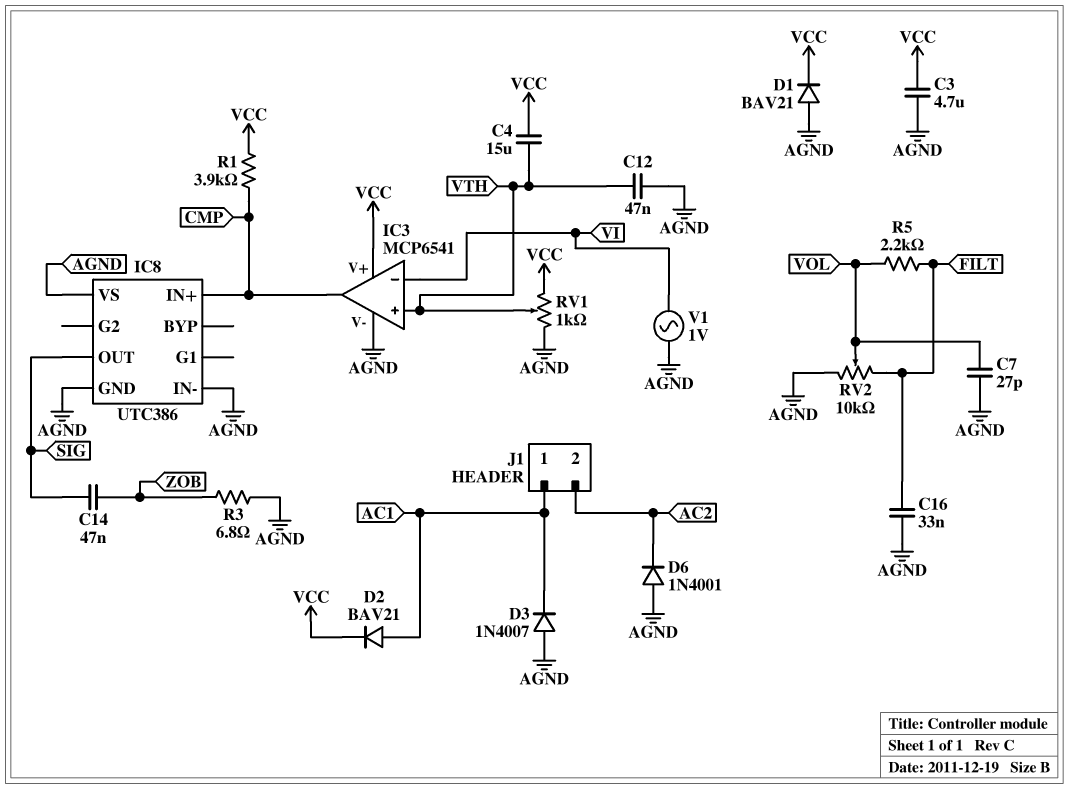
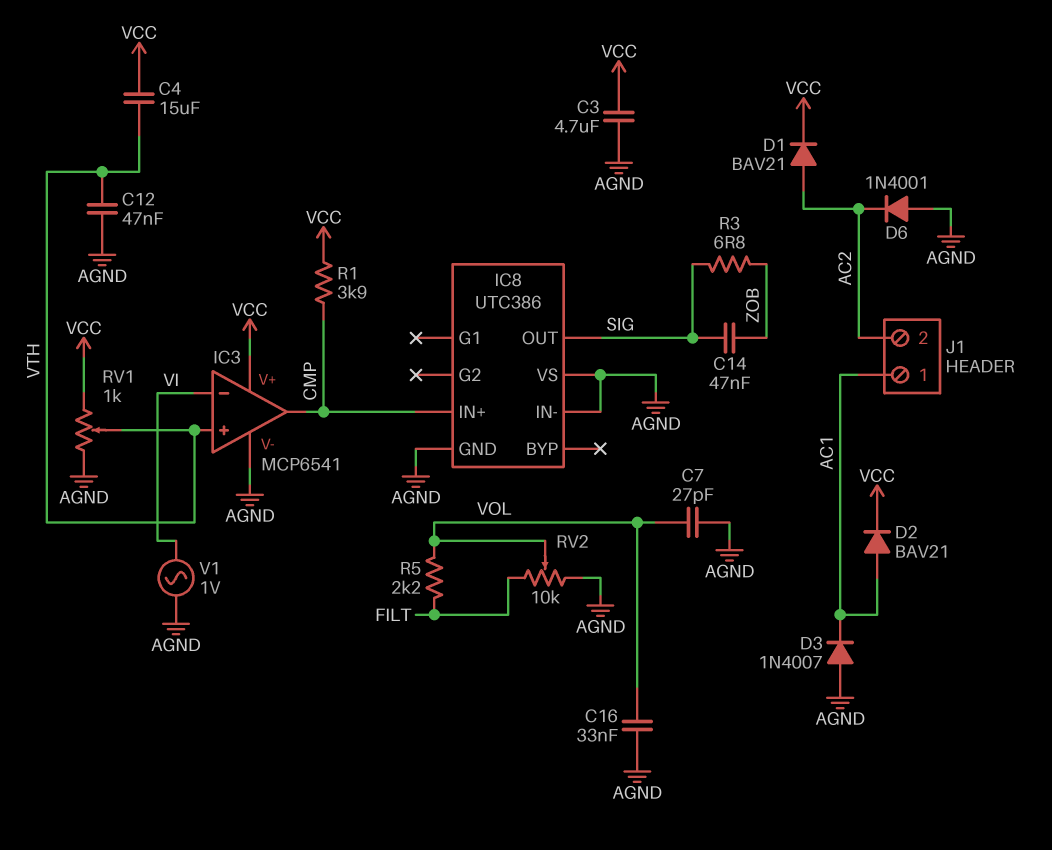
C16: 33nF (AGND, FILT) -> 33nF (AGND, VOL)
D1: diode BAV21 (A AGND, K VCC) -> diode BAV21 (A AC2, K VCC)
R3: 6.8 (AGND, ZOB) -> 6.8 (SIG, ZOB)

